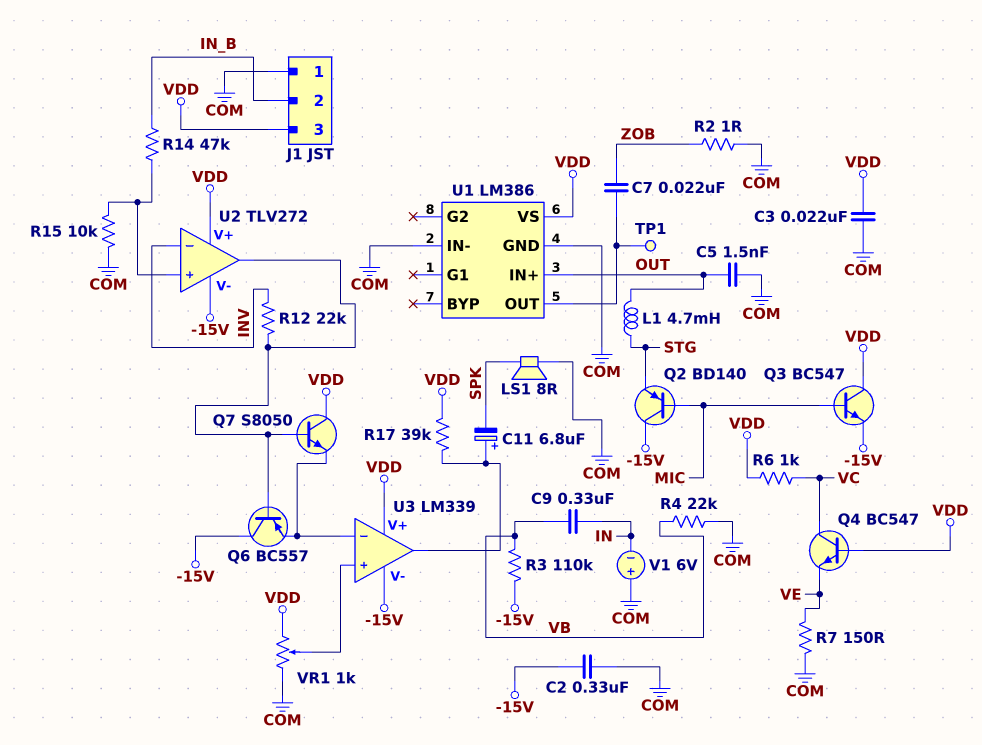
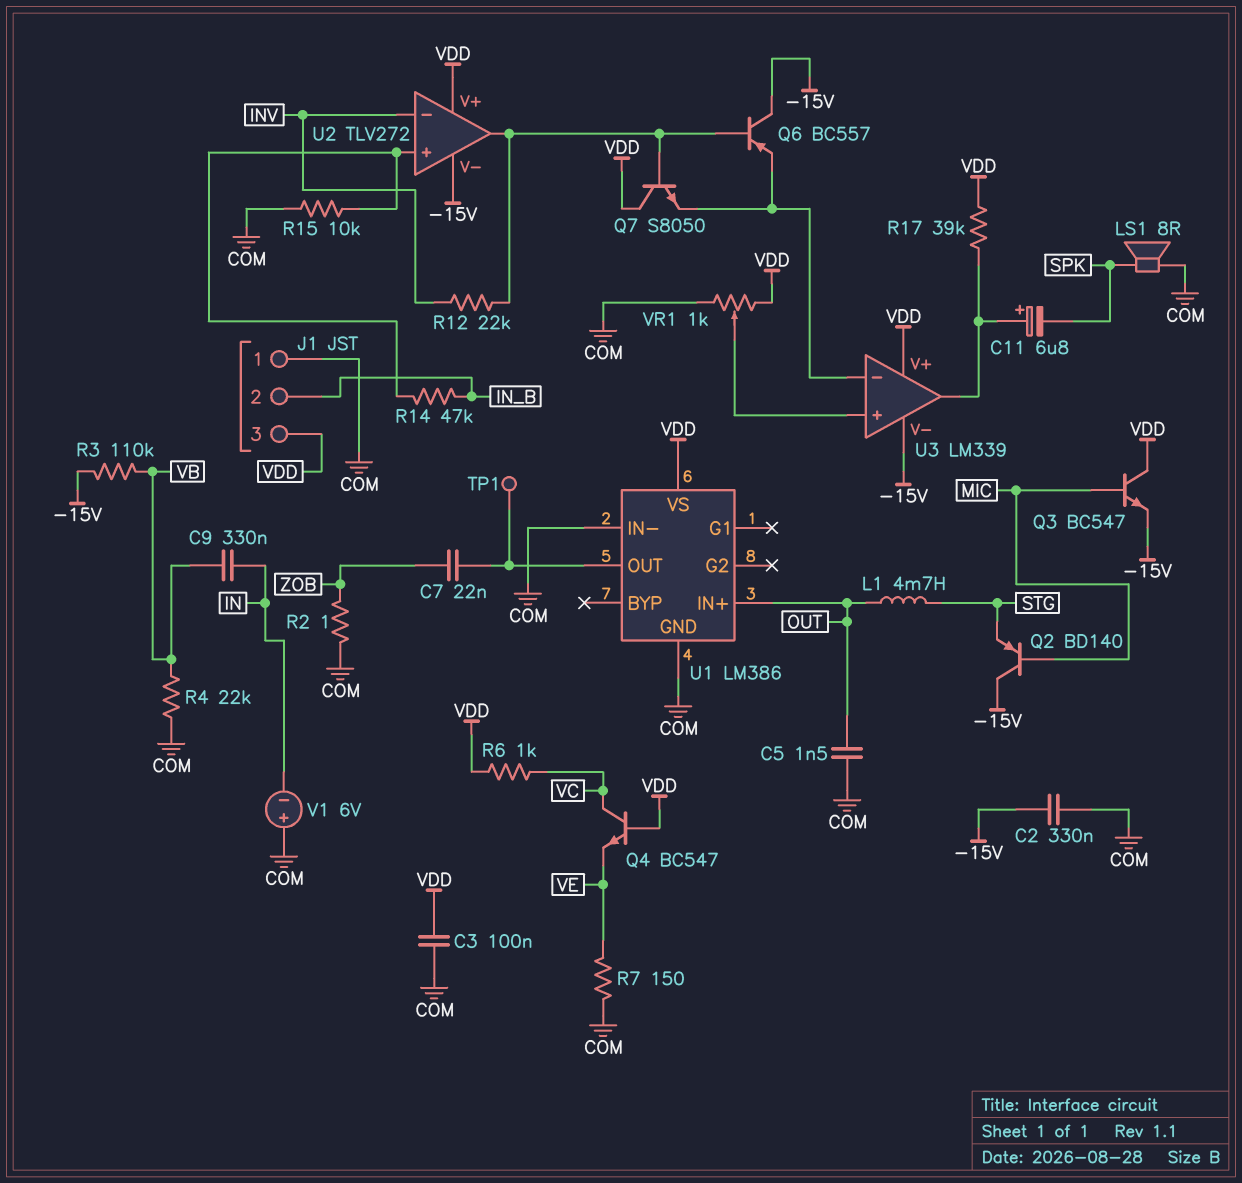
C3: 22nF (COM, VDD) -> 100nF (COM, VDD)

